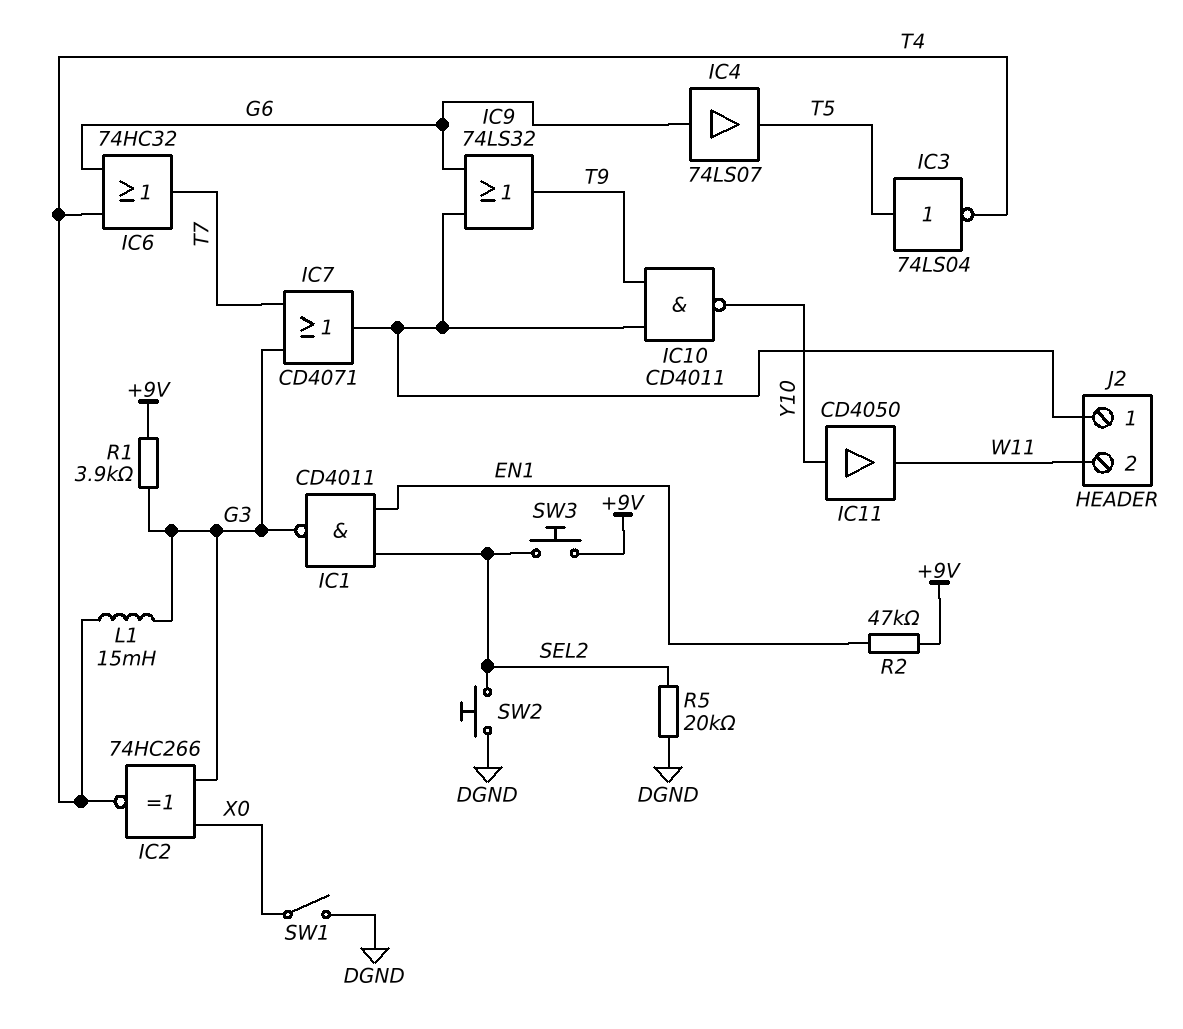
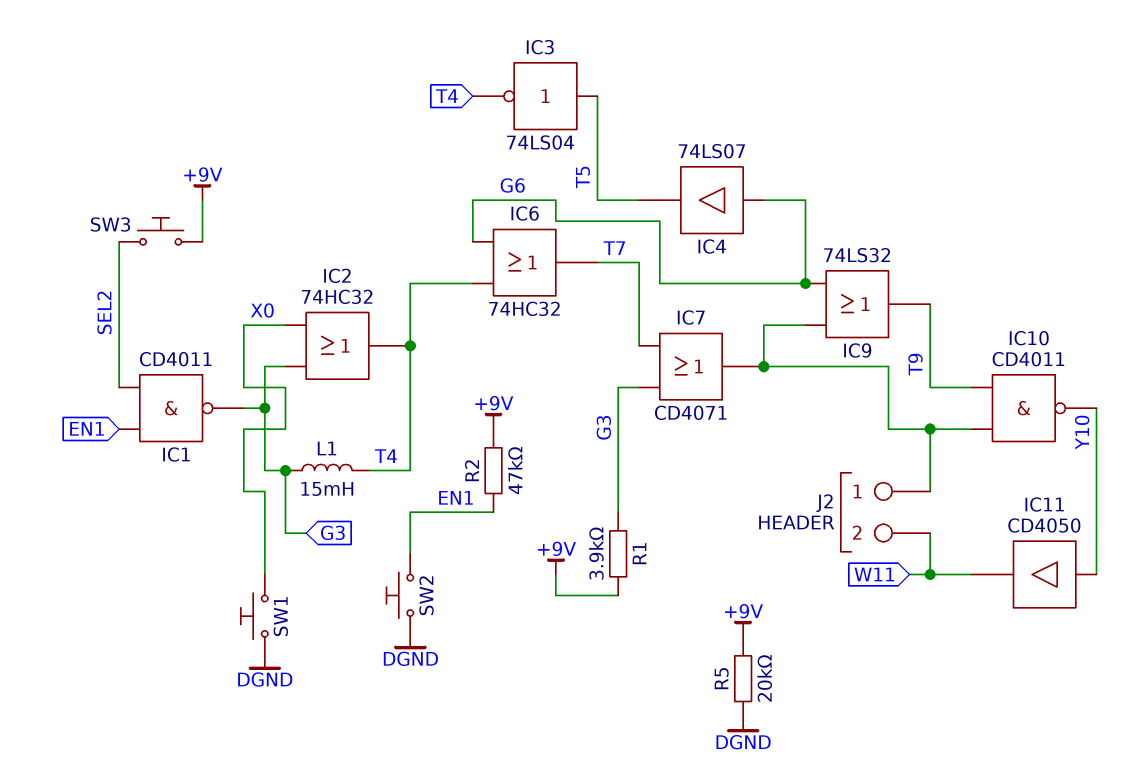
IC2: XNOR 74HC266 (in G3, in X0, out T4) -> OR 74HC32 (in G3, in X0, out T4)
R5: 20k (DGND, SEL2) -> 20k (+9V, DGND)
SW1: switch (DGND, X0) -> button (DGND, X0)
SW2: button (DGND, SEL2) -> button (DGND, EN1)

